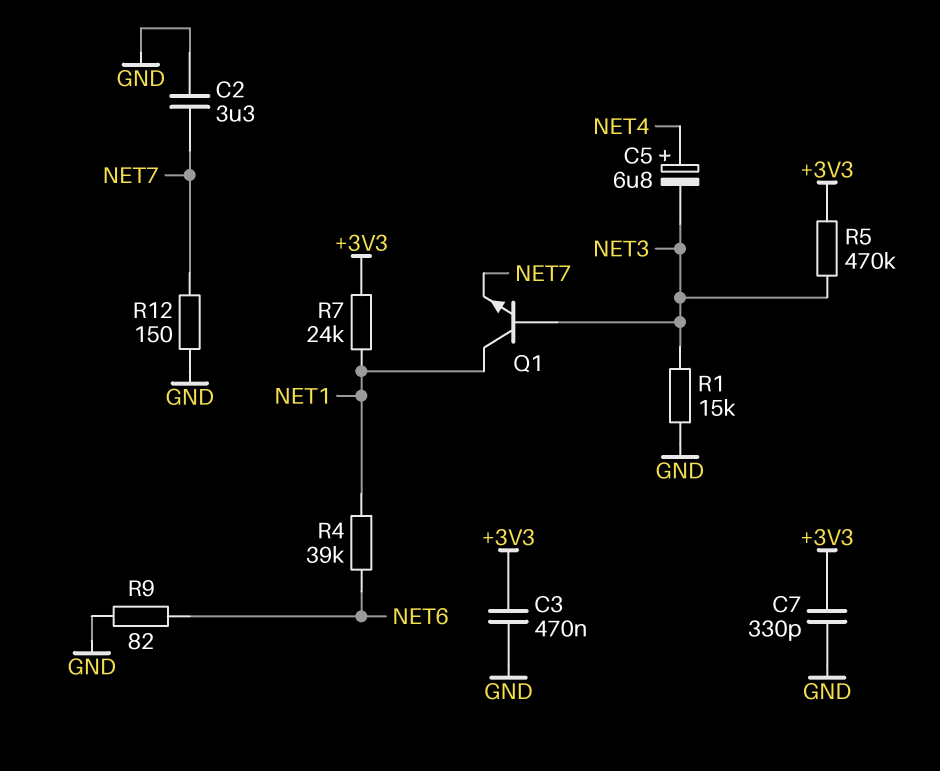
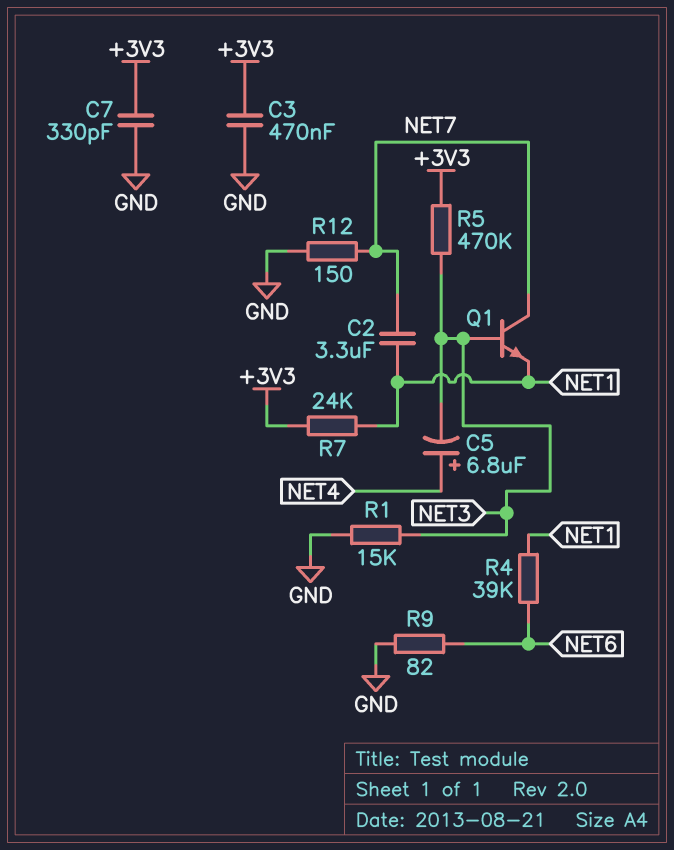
C2: 3.3uF (GND, NET7) -> 3.3uF (NET1, NET7)
Q1: NPN (B NET3, C NET1, E NET7) -> NPN (B NET3, C NET7, E NET1)

